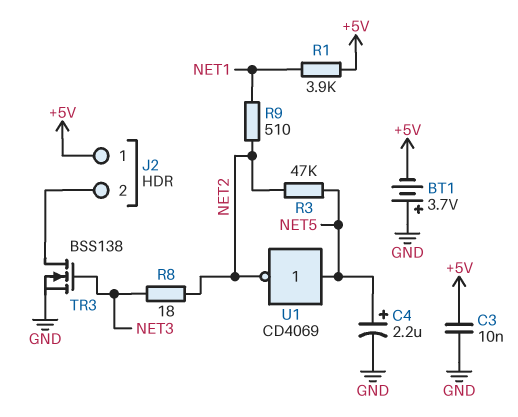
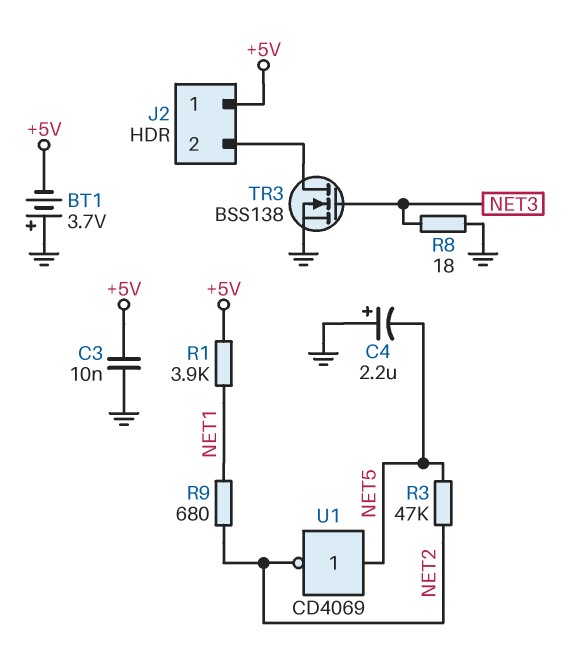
C4: 2.2uF (plus NET5, minus GND) -> 2.2uF (plus GND, minus NET5)
R8: 18 (NET2, NET3) -> 18 (GND, NET3)
R9: 510 (NET1, NET2) -> 680 (NET1, NET2)

